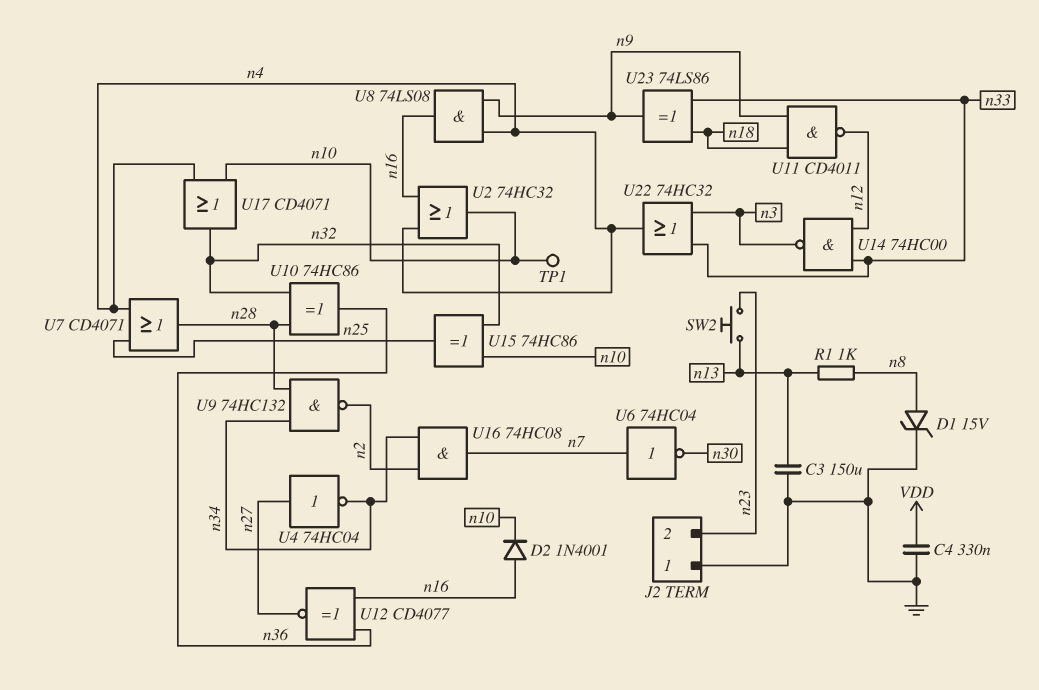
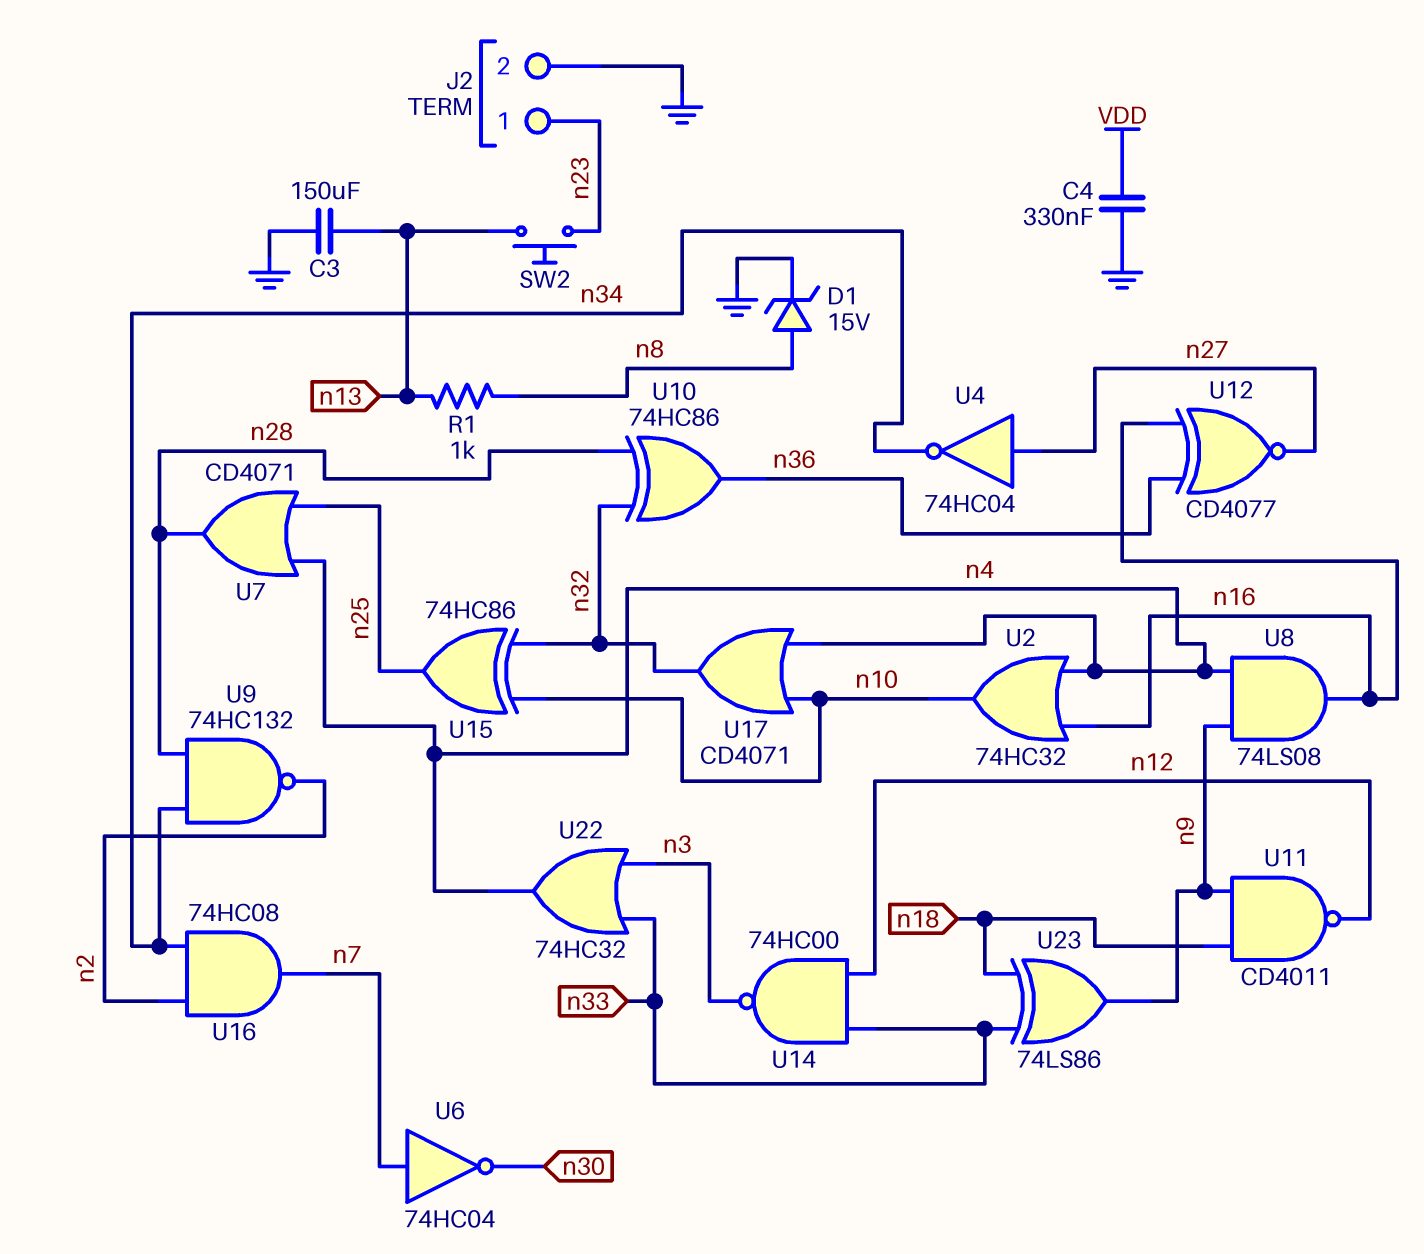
D2: diode 1N4001 (A n16, K n10) -> none
J2 pin 1: GND -> n23
J2 pin 2: n23 -> GND
TP1: test point (n10) -> none

